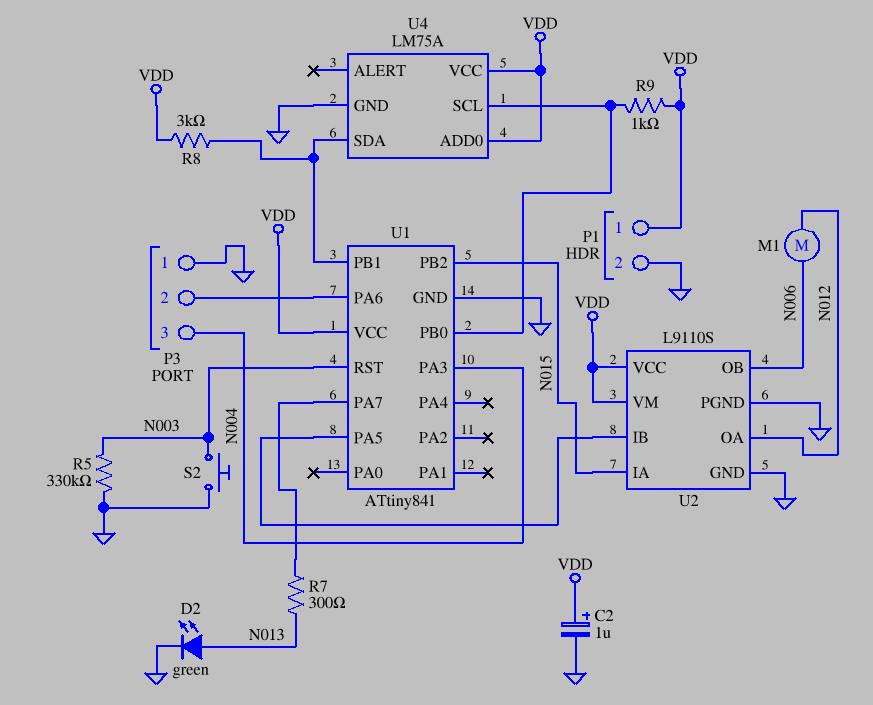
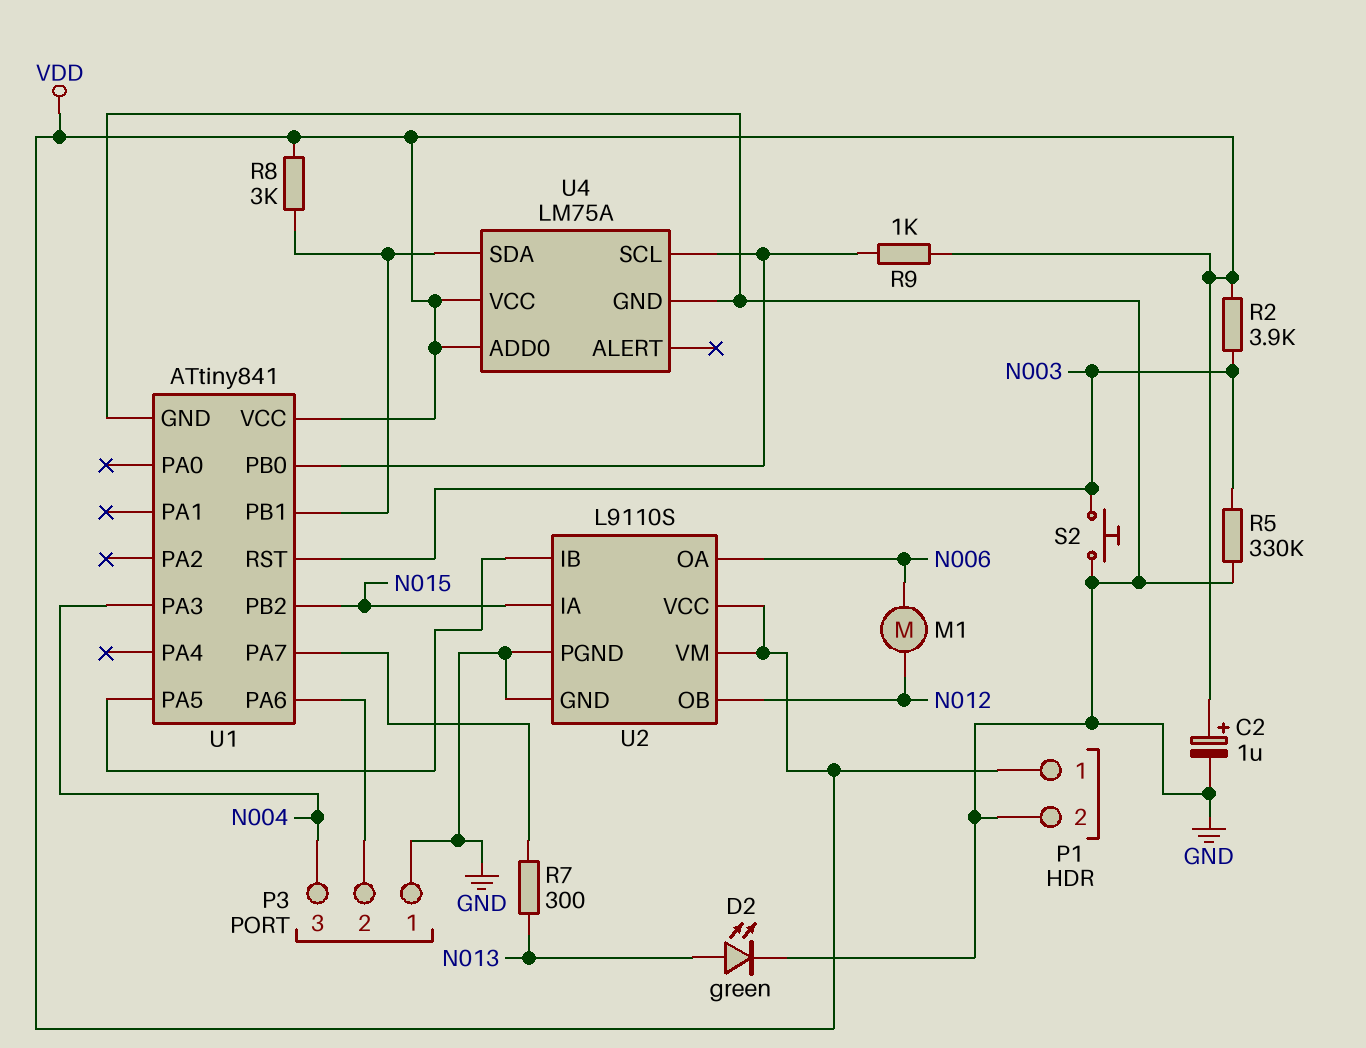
R2: none -> 3.9k (N003, VDD)
U2 pin OA: N012 -> N006
U2 pin OB: N006 -> N012

